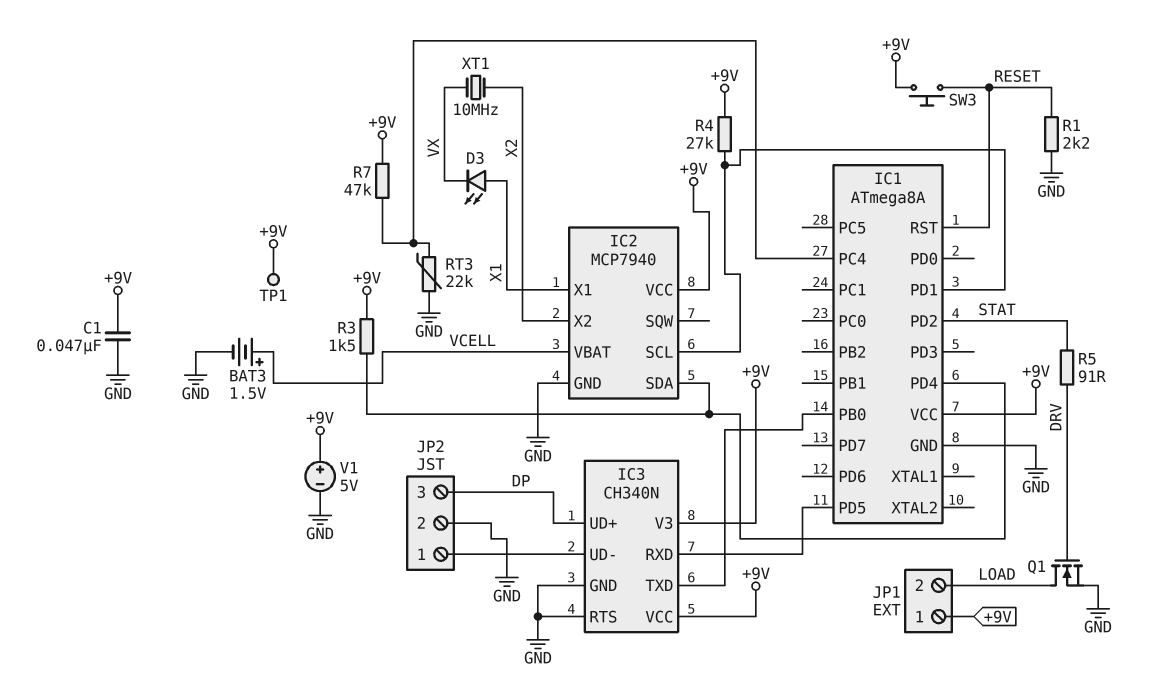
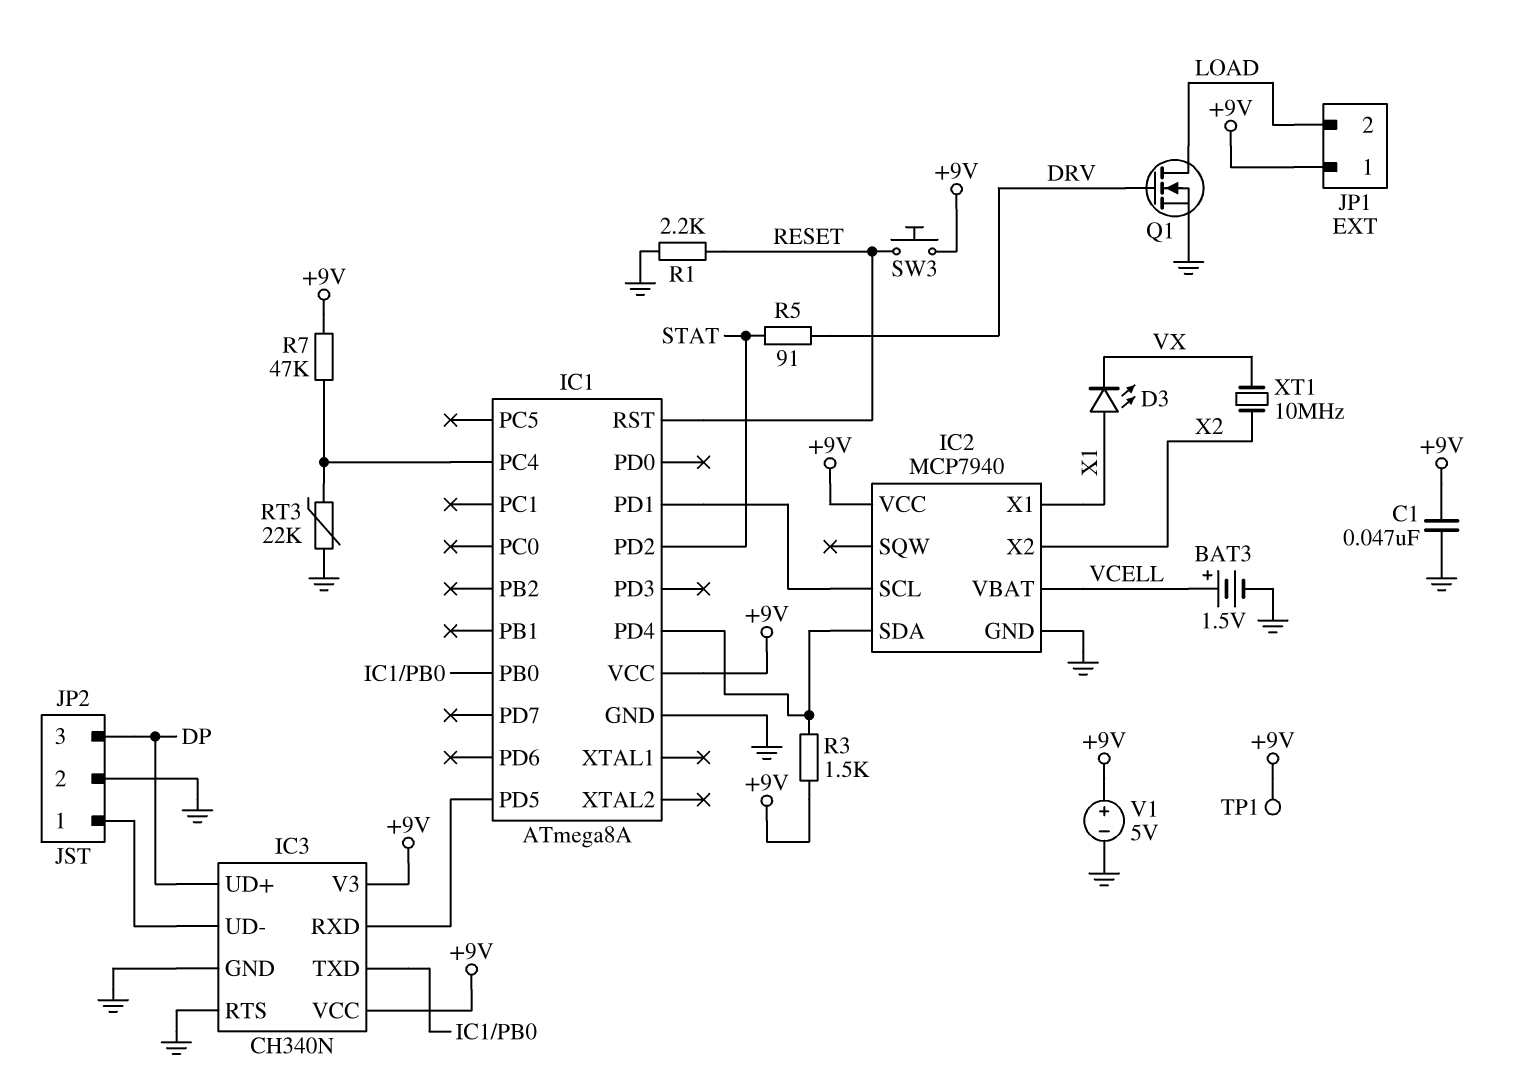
R4: 27k (+9V, IC1/PD1) -> none

